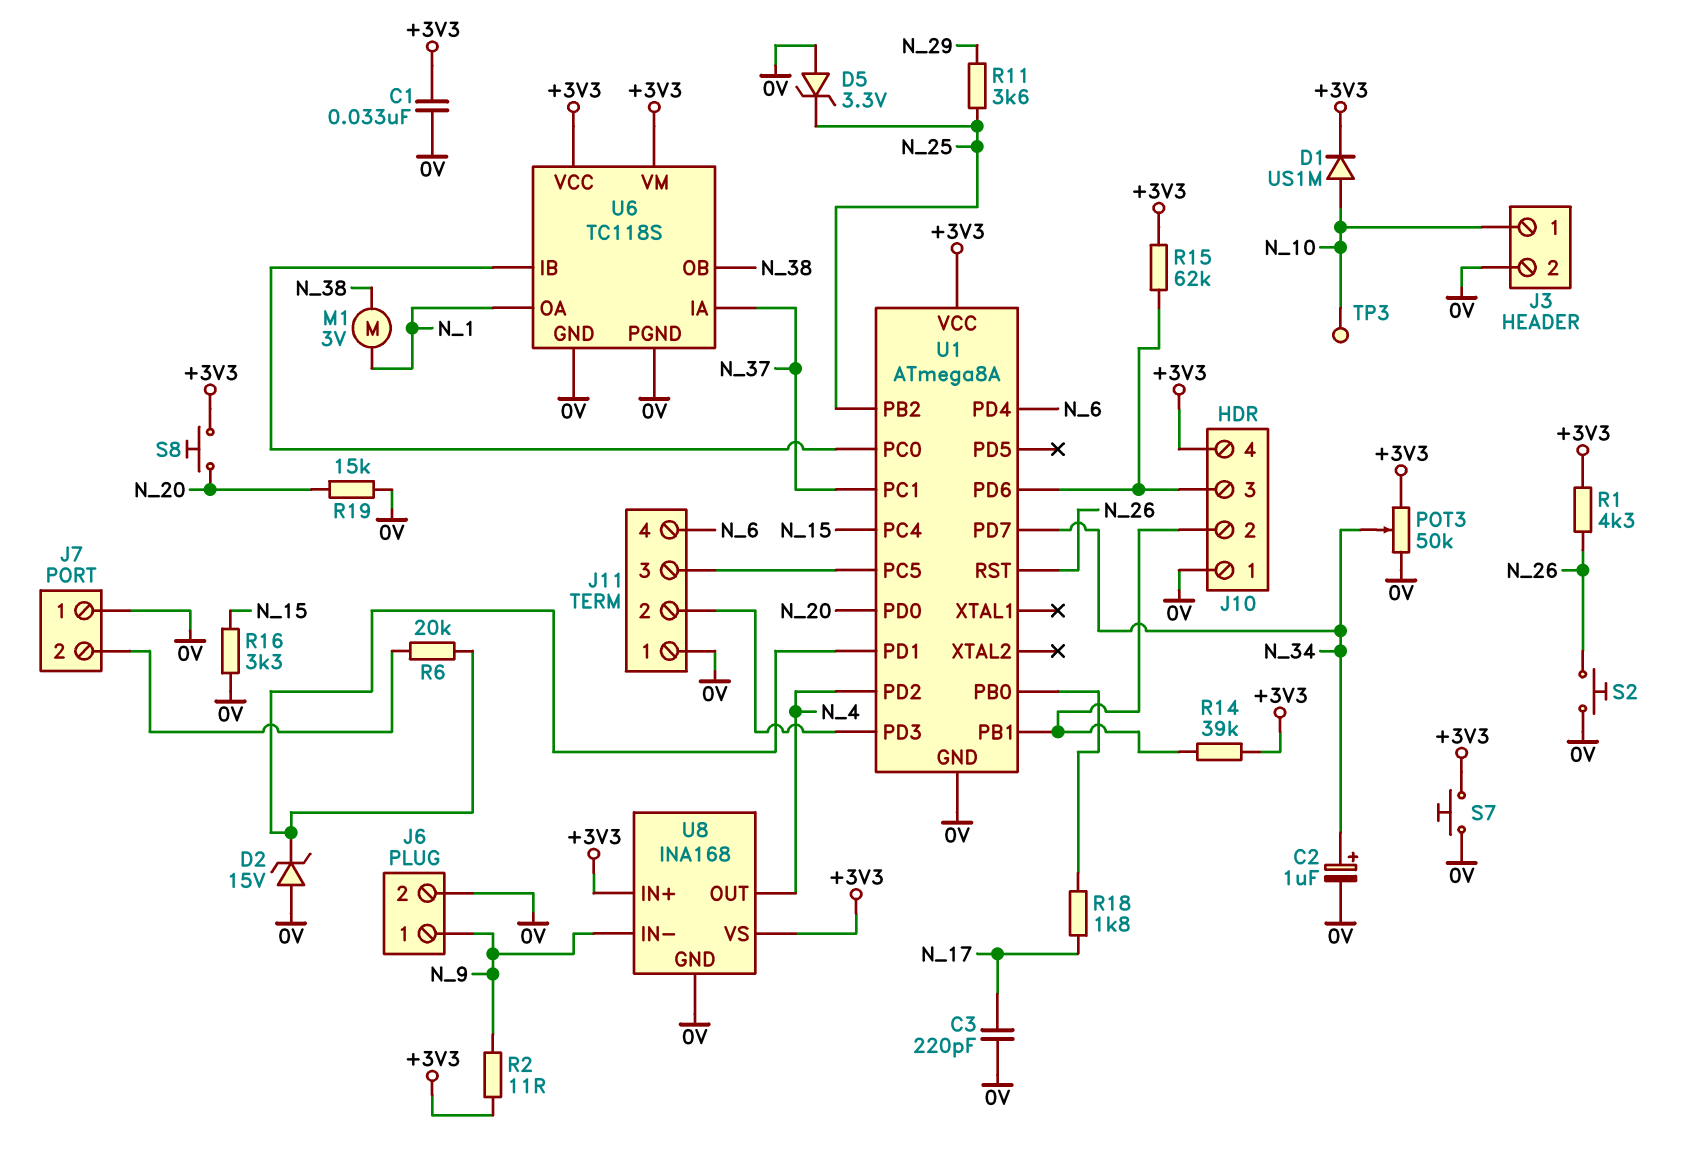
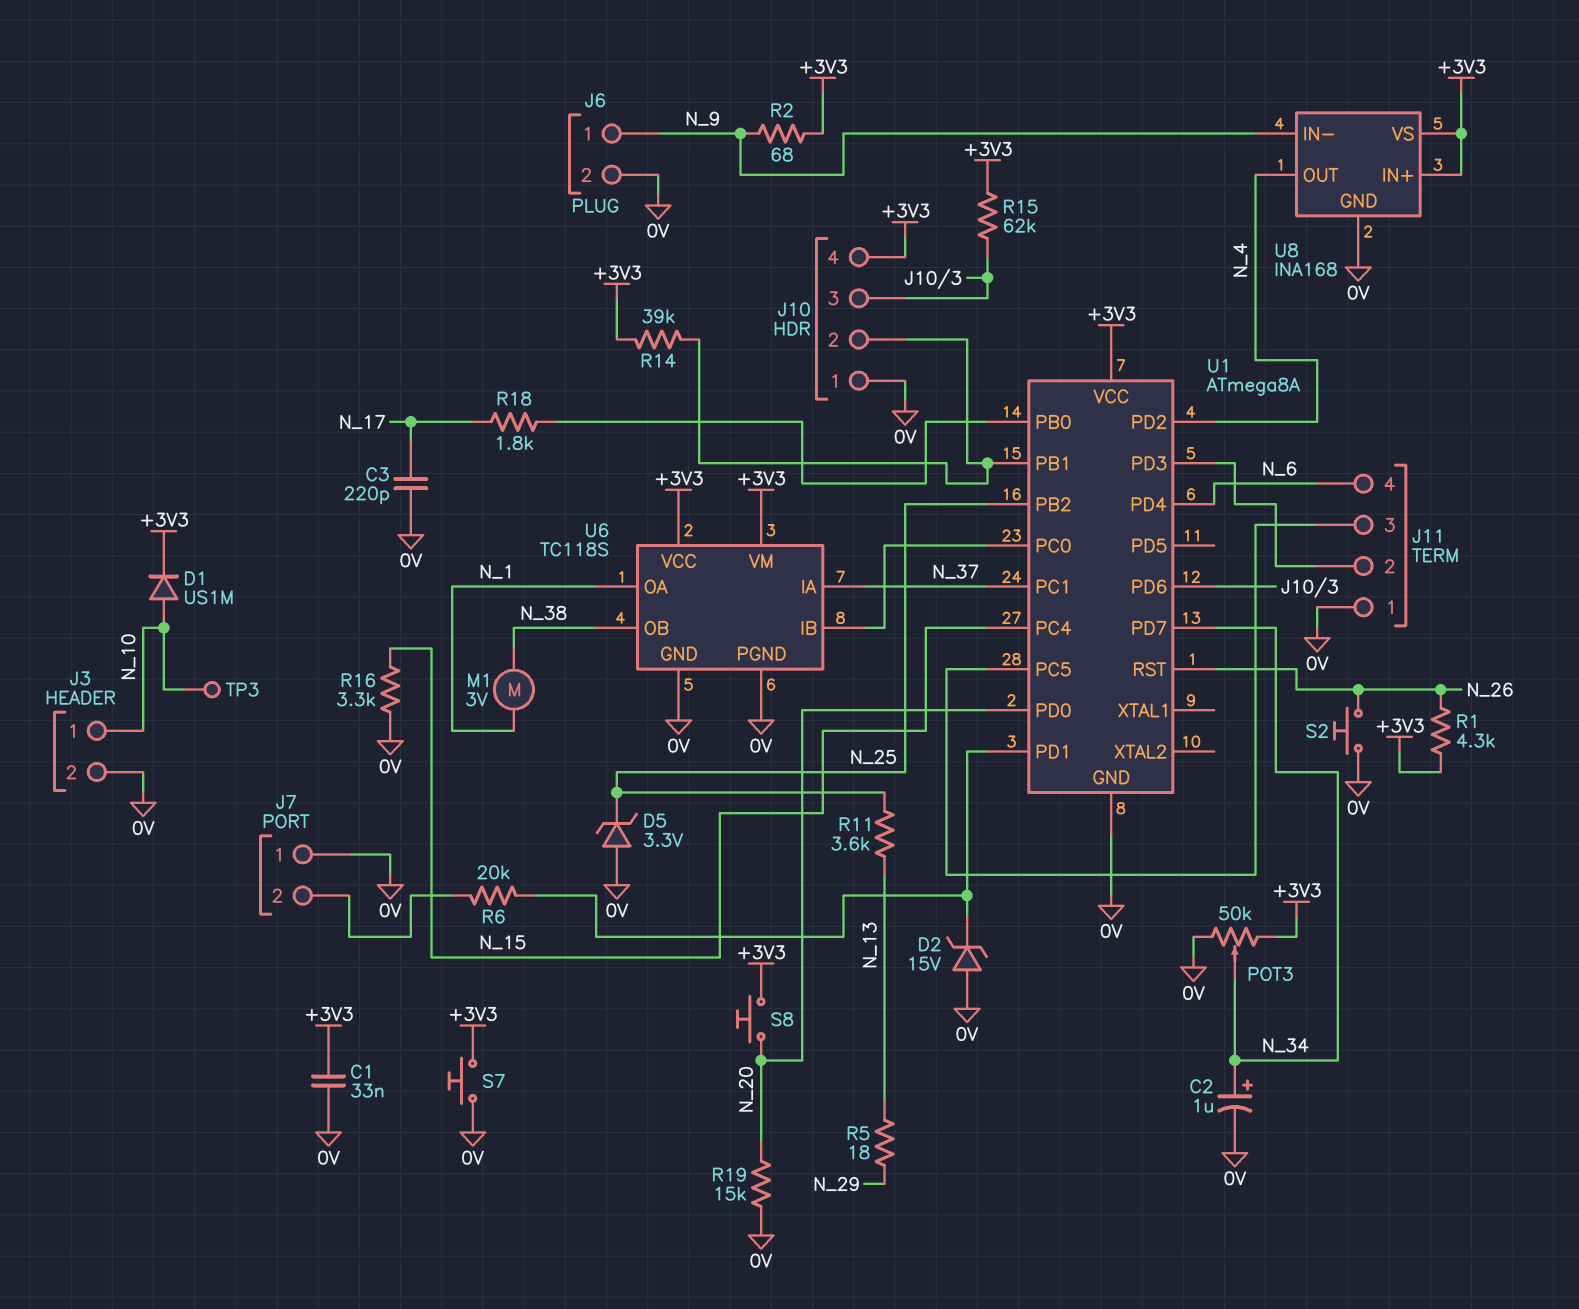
R2: 11 (+3V3, N_9) -> 68 (+3V3, N_9)
R5: none -> 18 (N_13, N_29)
R11: 3.6k (N_25, N_29) -> 3.6k (N_13, N_25)

